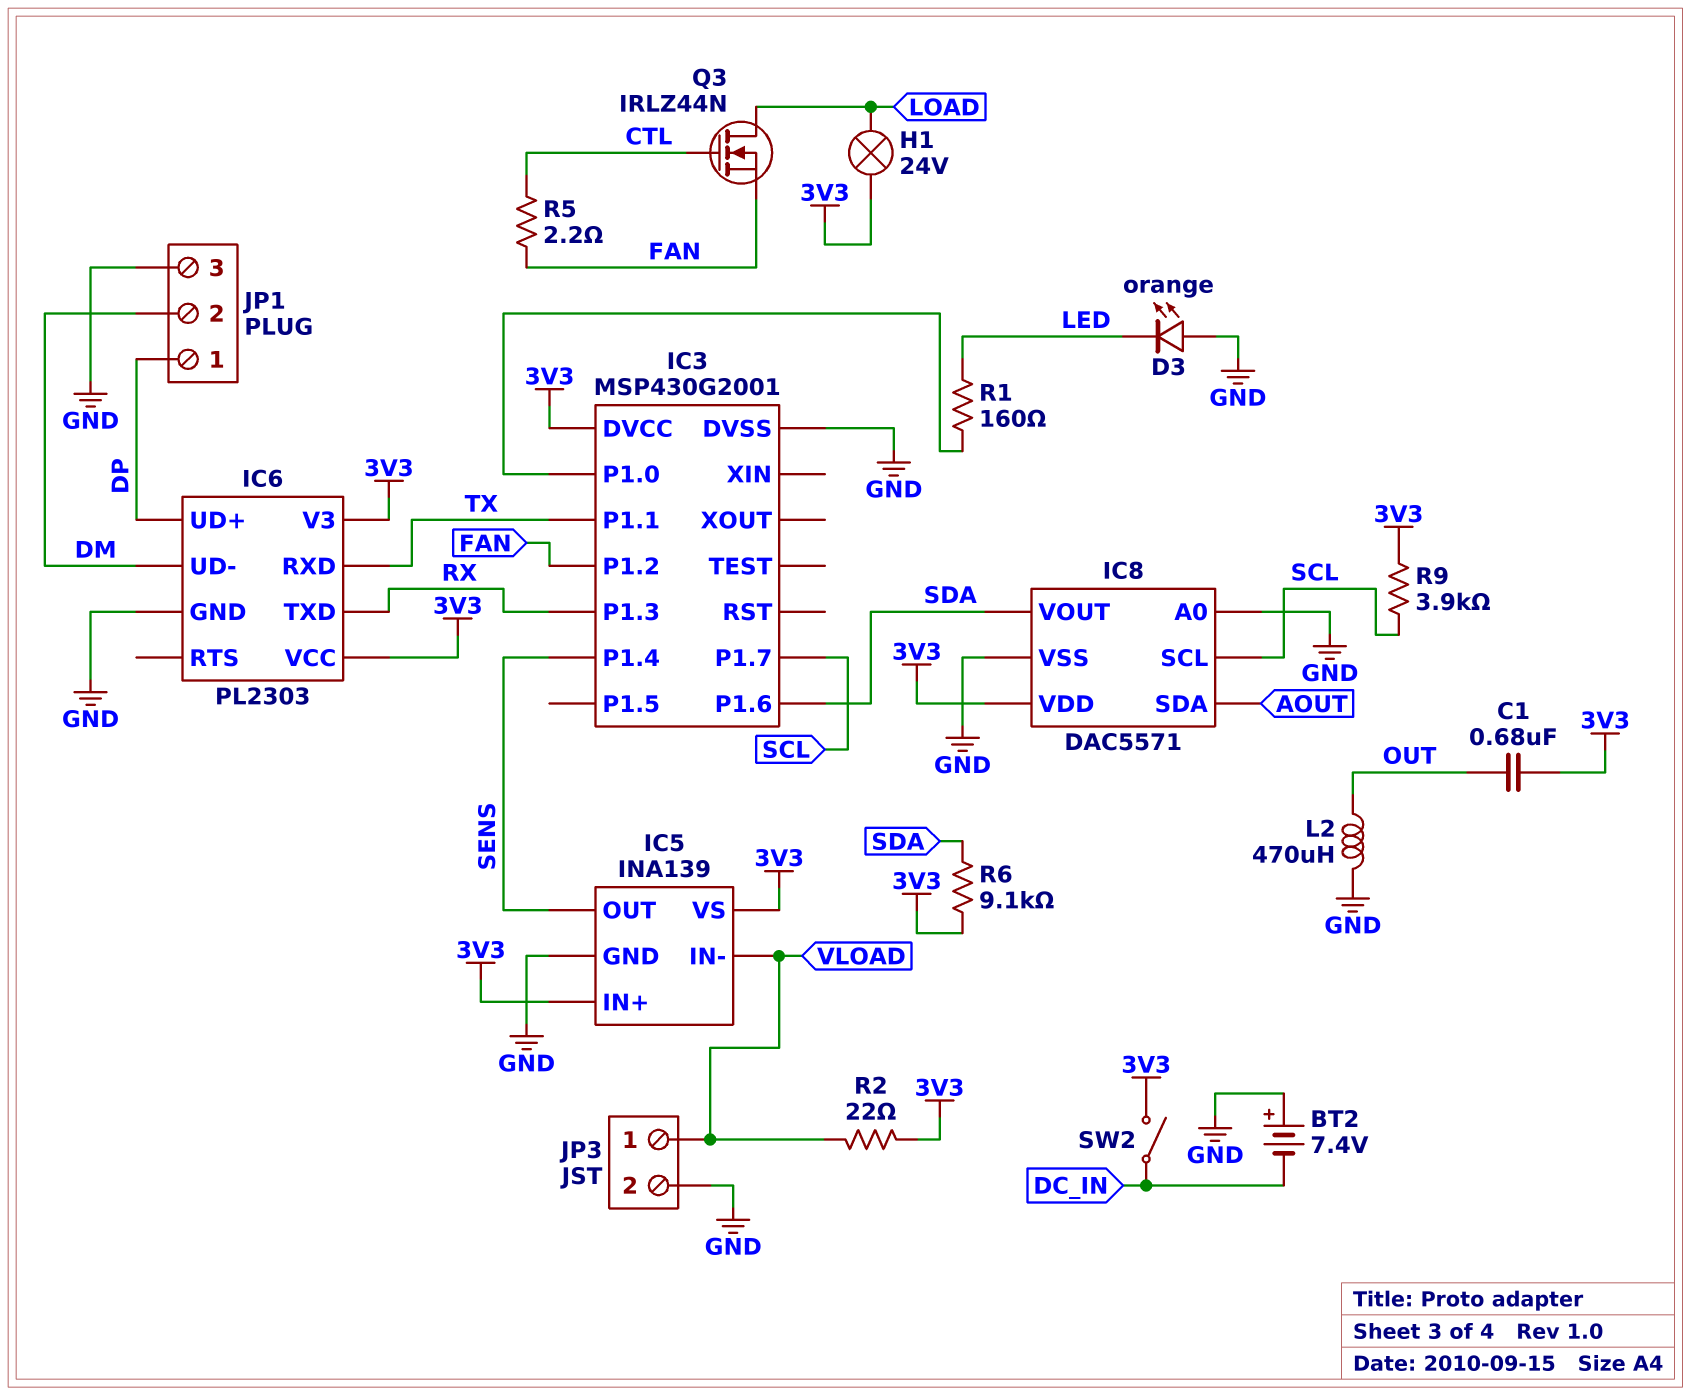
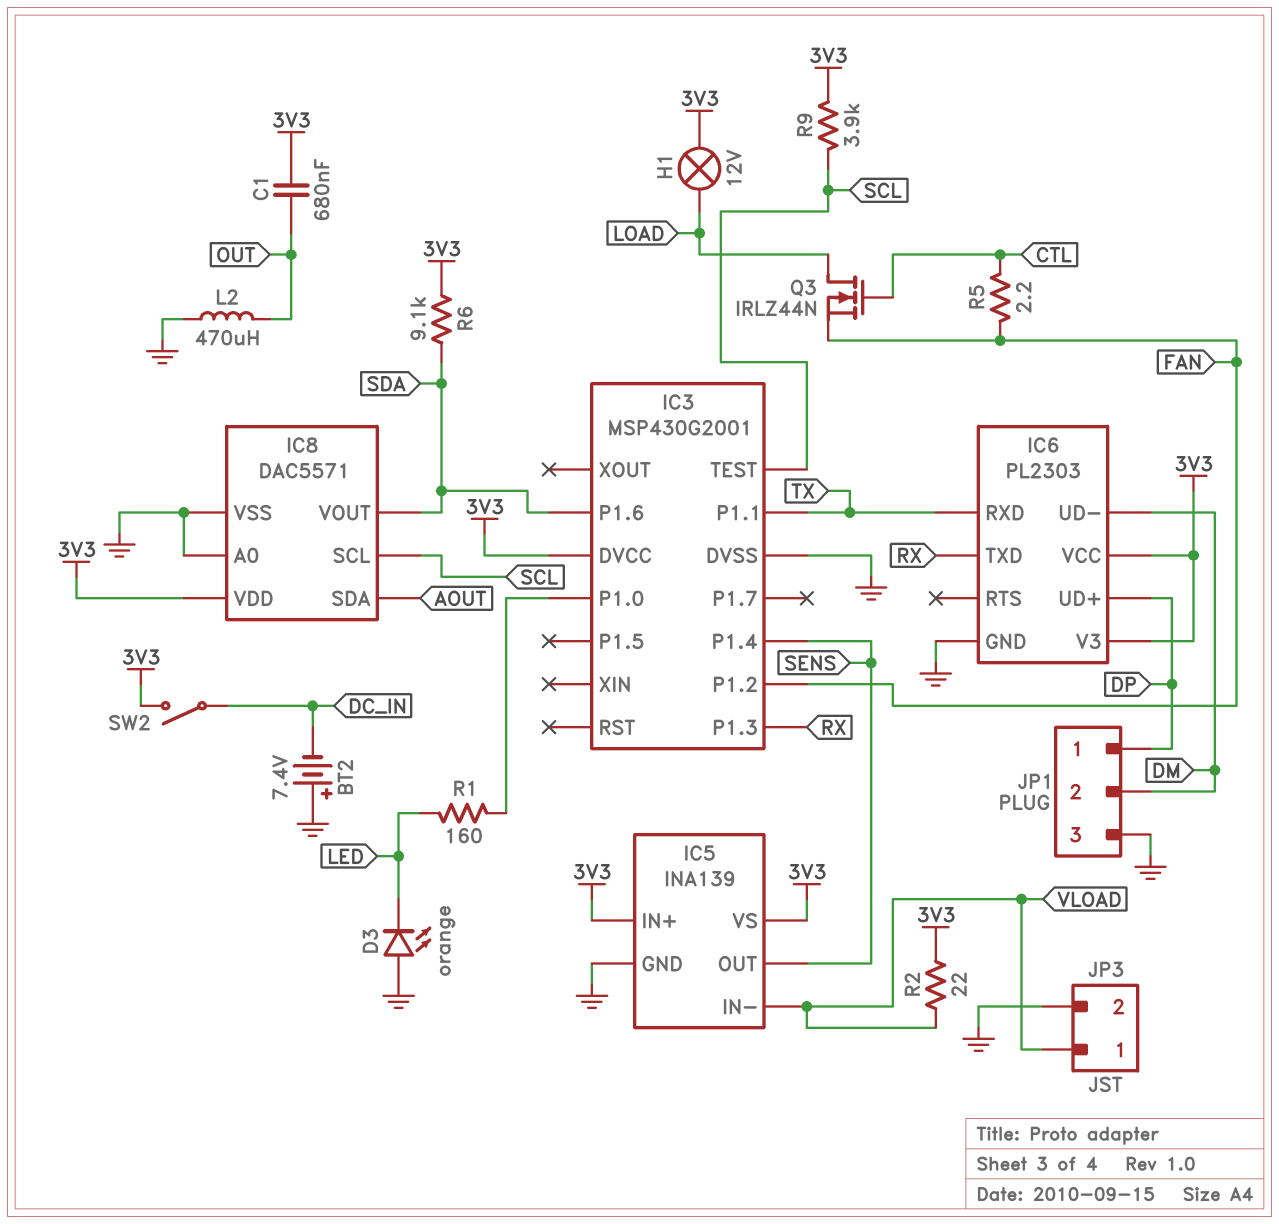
H1: lamp 24V (3V3, LOAD) -> lamp 12V (3V3, LOAD)
IC3 pin P1.7: SCL -> none
IC3 pin TEST: none -> SCL

